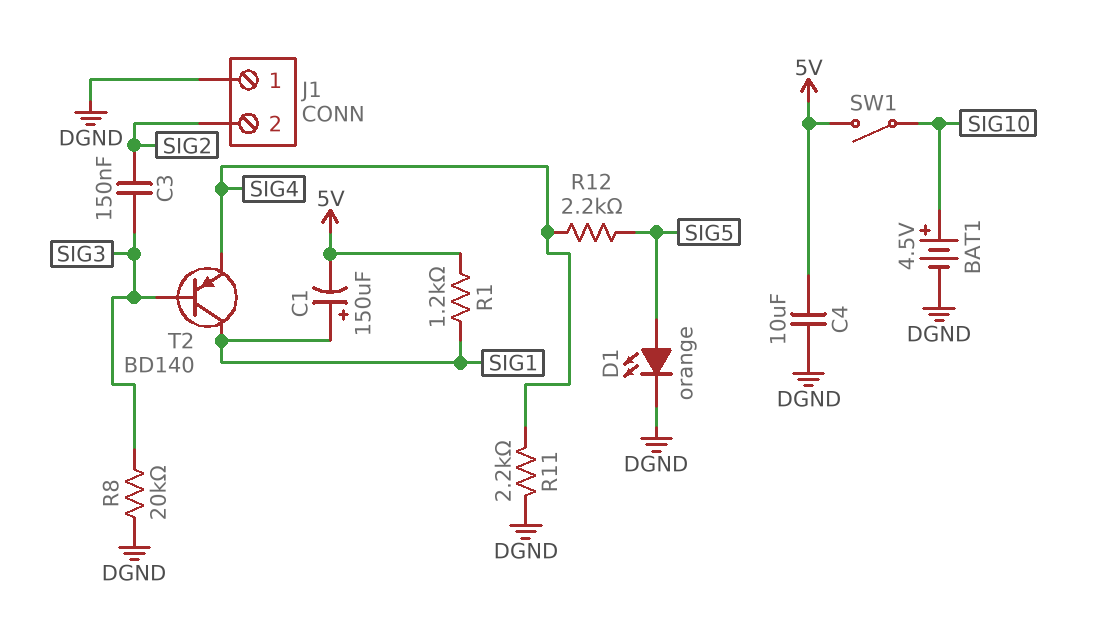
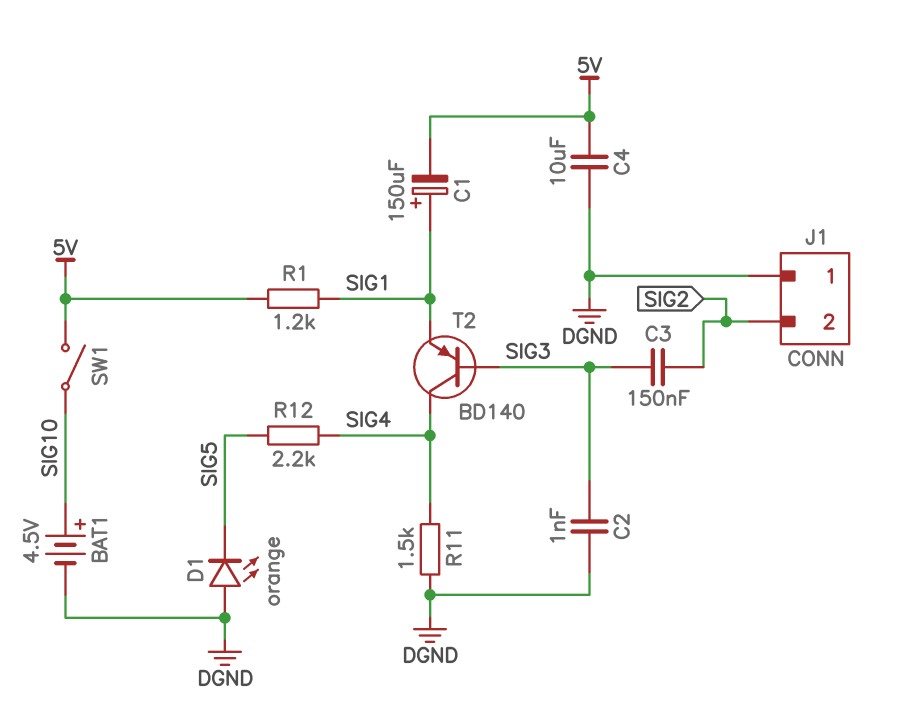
C2: none -> 1nF (DGND, SIG3)
D1: LED orange (A SIG5, K DGND) -> LED orange (A DGND, K SIG5)
R8: 20k (DGND, SIG3) -> none
R11: 2.2k (DGND, SIG4) -> 1.5k (DGND, SIG4)
T2: PNP BD140 (B SIG3, C SIG1, E SIG4) -> PNP BD140 (B SIG3, C SIG4, E SIG1)

